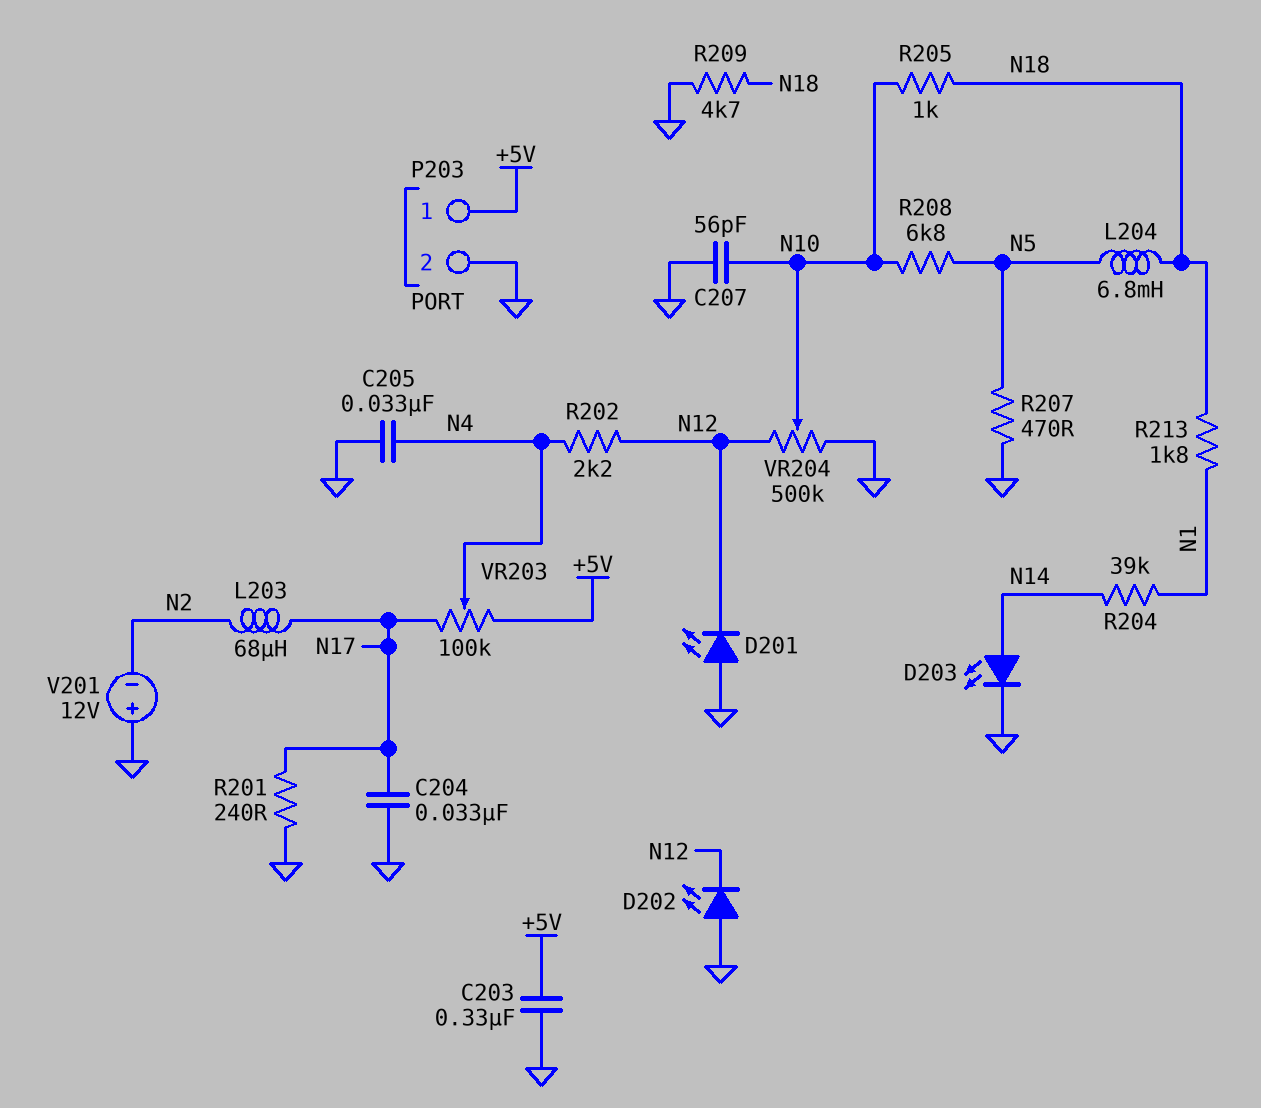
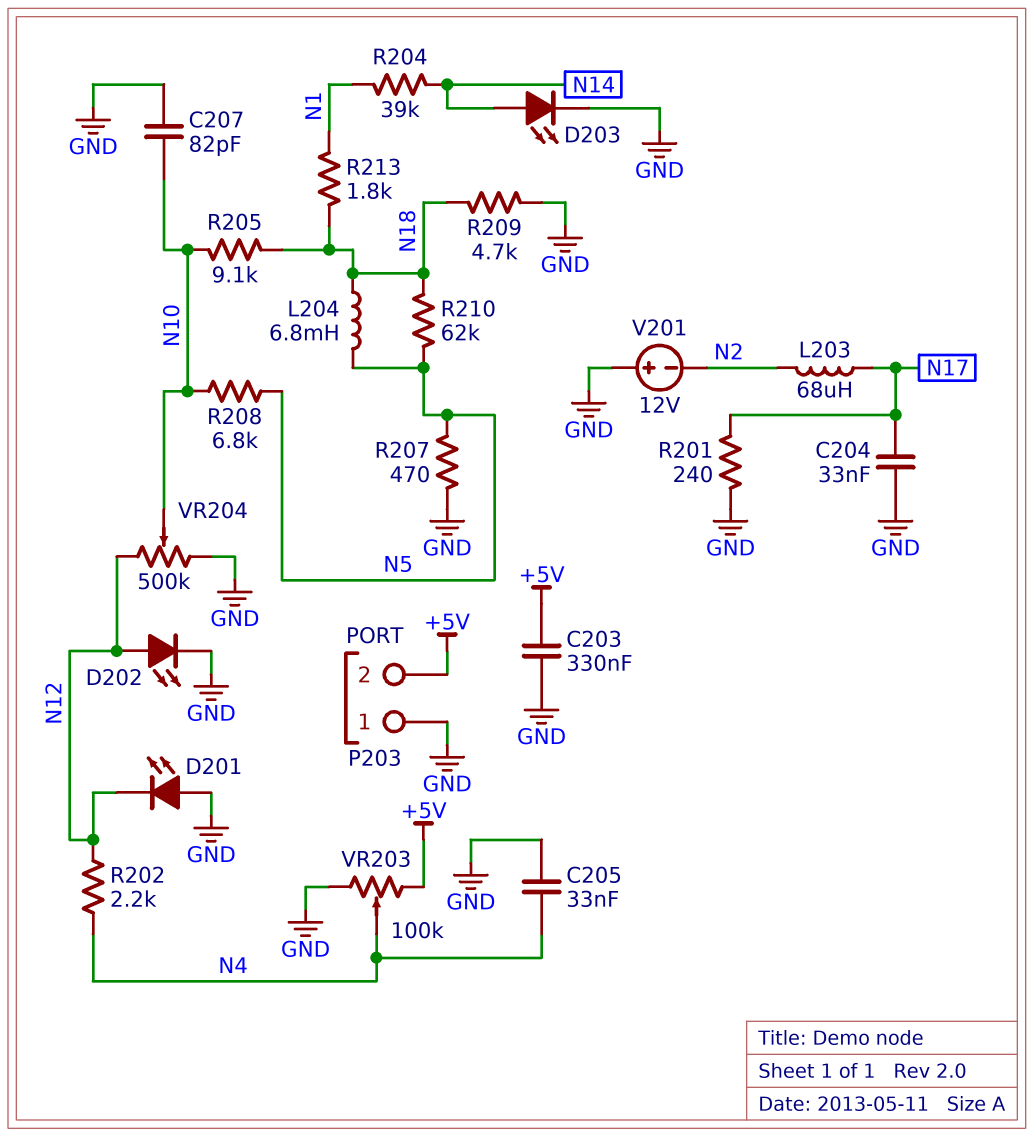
C207: 56pF (GND, N10) -> 82pF (GND, N10)
D202: LED (A GND, K N12) -> LED (A N12, K GND)
P203 pin 1: +5V -> GND
P203 pin 2: GND -> +5V
R205: 1k (N10, N18) -> 9.1k (N10, N18)
R210: none -> 62k (N5, N18)
VR203: 100k (+5V, N17, wiper N4) -> 100k (+5V, GND, wiper N4)

